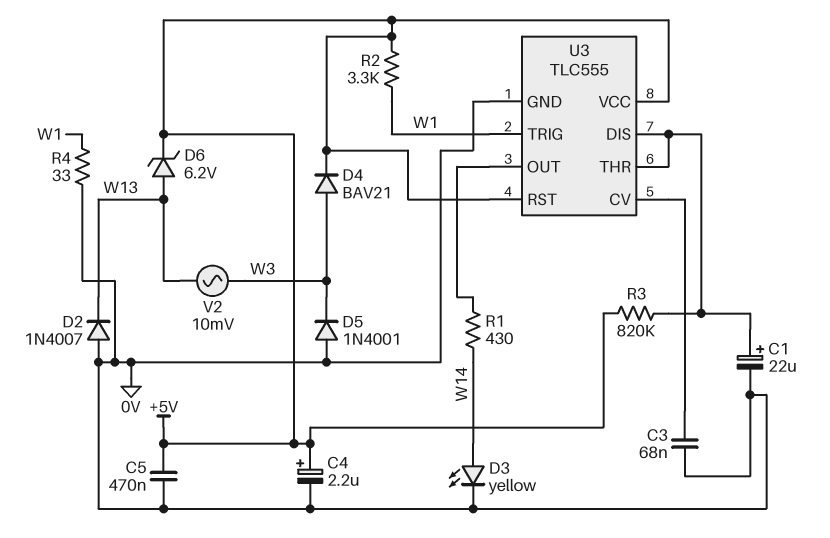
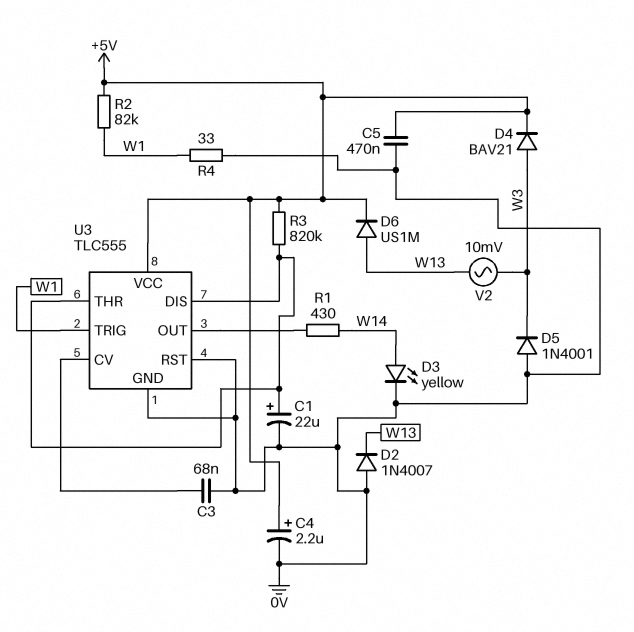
D6: zener 6.2V (A W13, K +5V) -> diode US1M (A W13, K +5V)
R2: 3.3k (+5V, W1) -> 82k (+5V, W1)
U3 pin RST: +5V -> 0V

